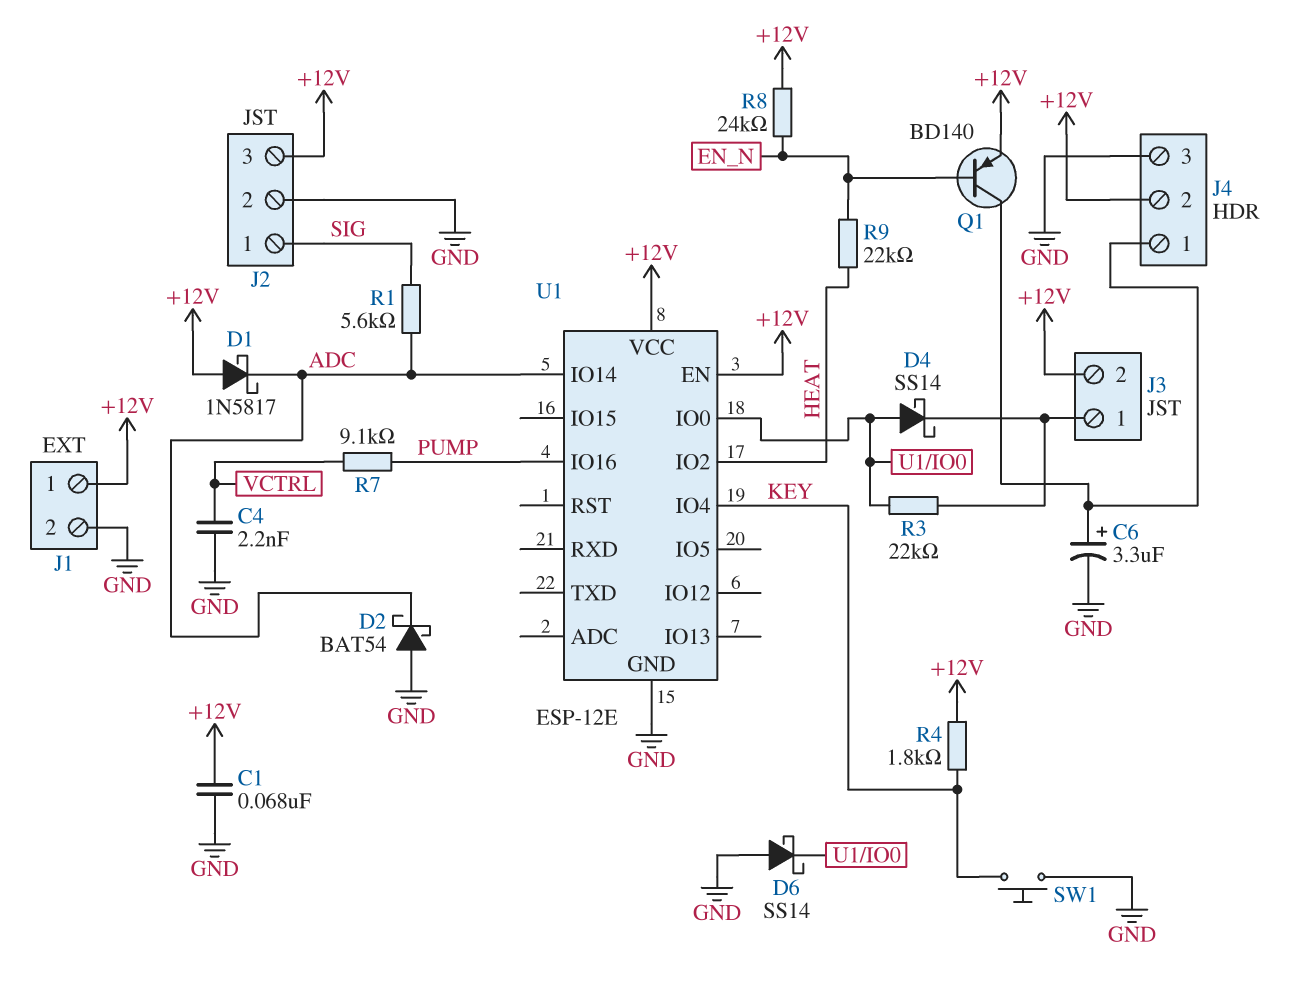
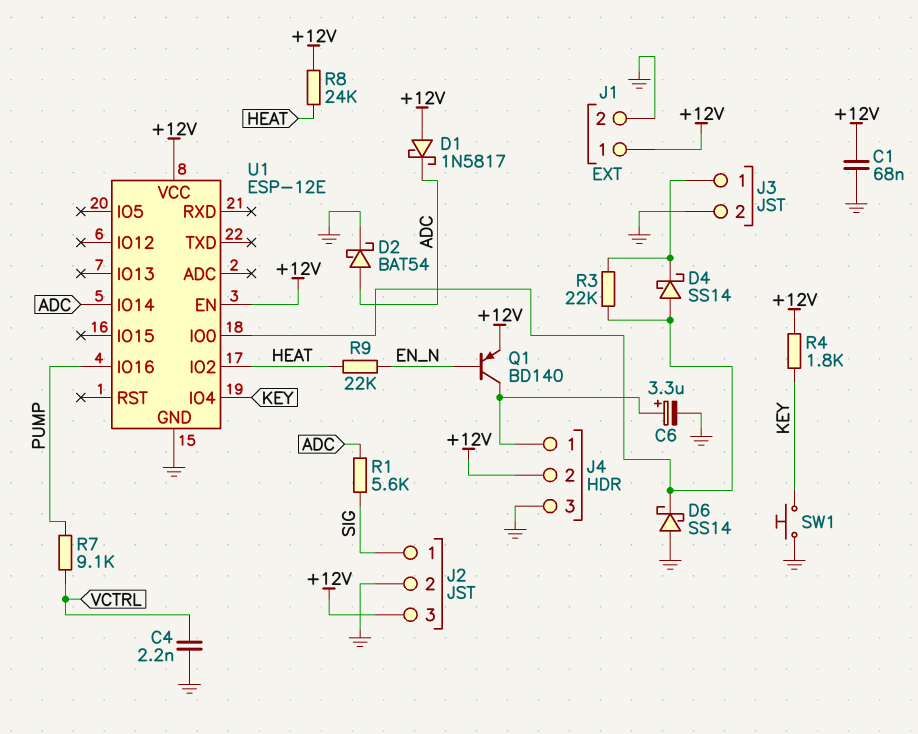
D2: schottky BAT54 (A GND, K ADC) -> schottky BAT54 (A ADC, K GND)
J3 pin 2: +12V -> GND
R8: 24k (+12V, EN_N) -> 24k (+12V, HEAT)

